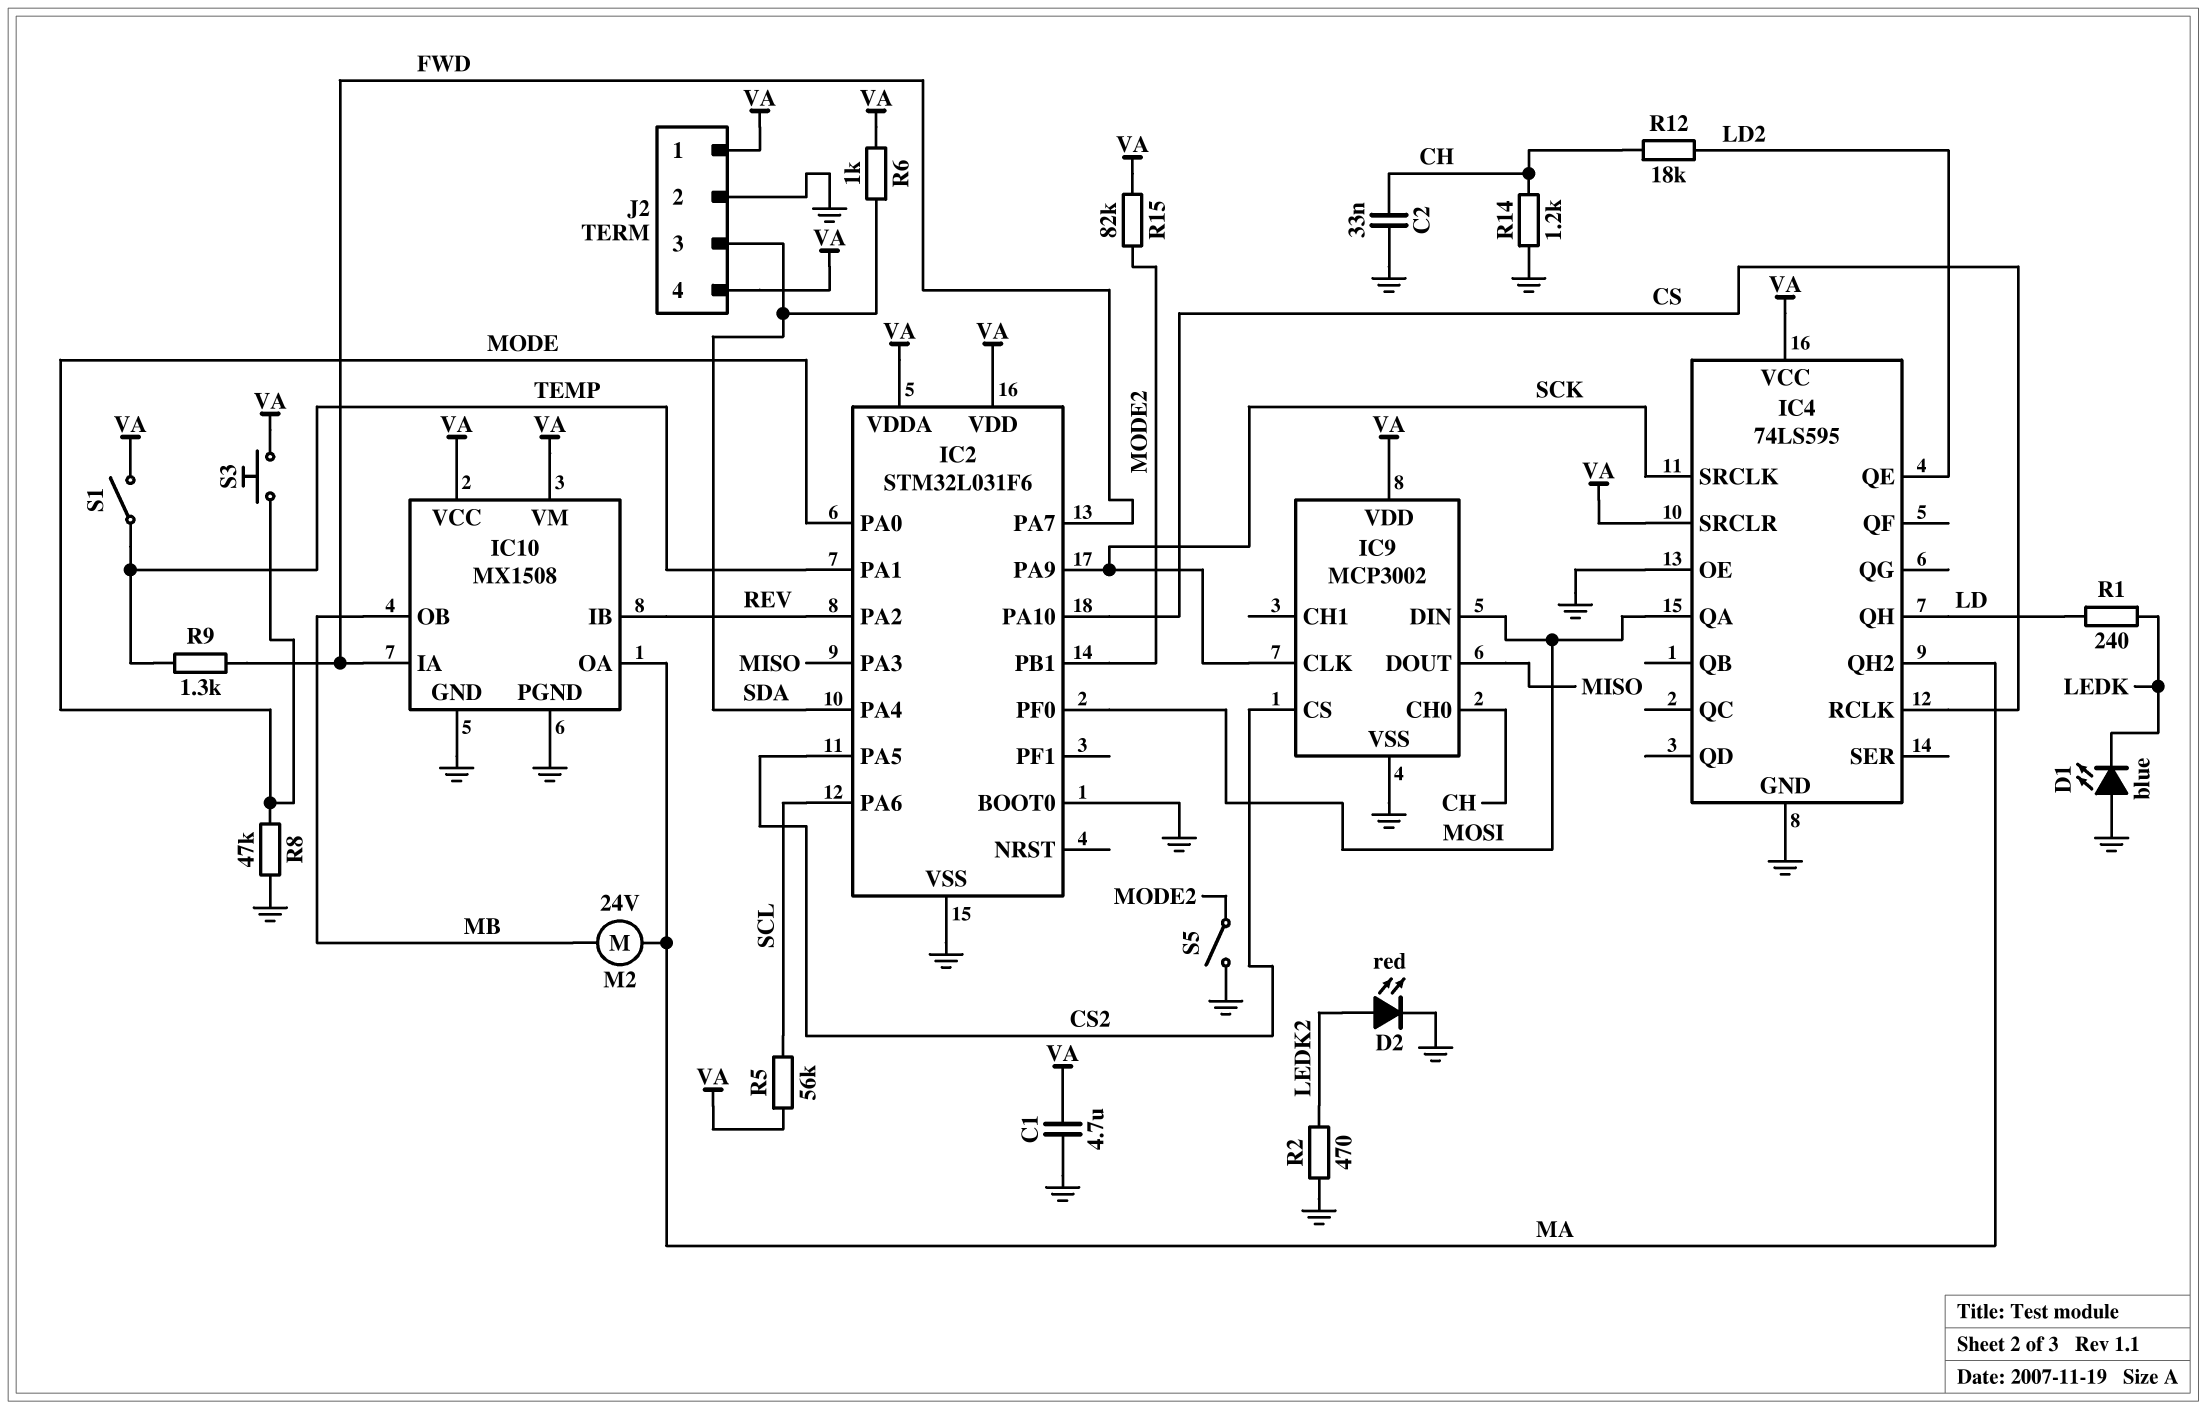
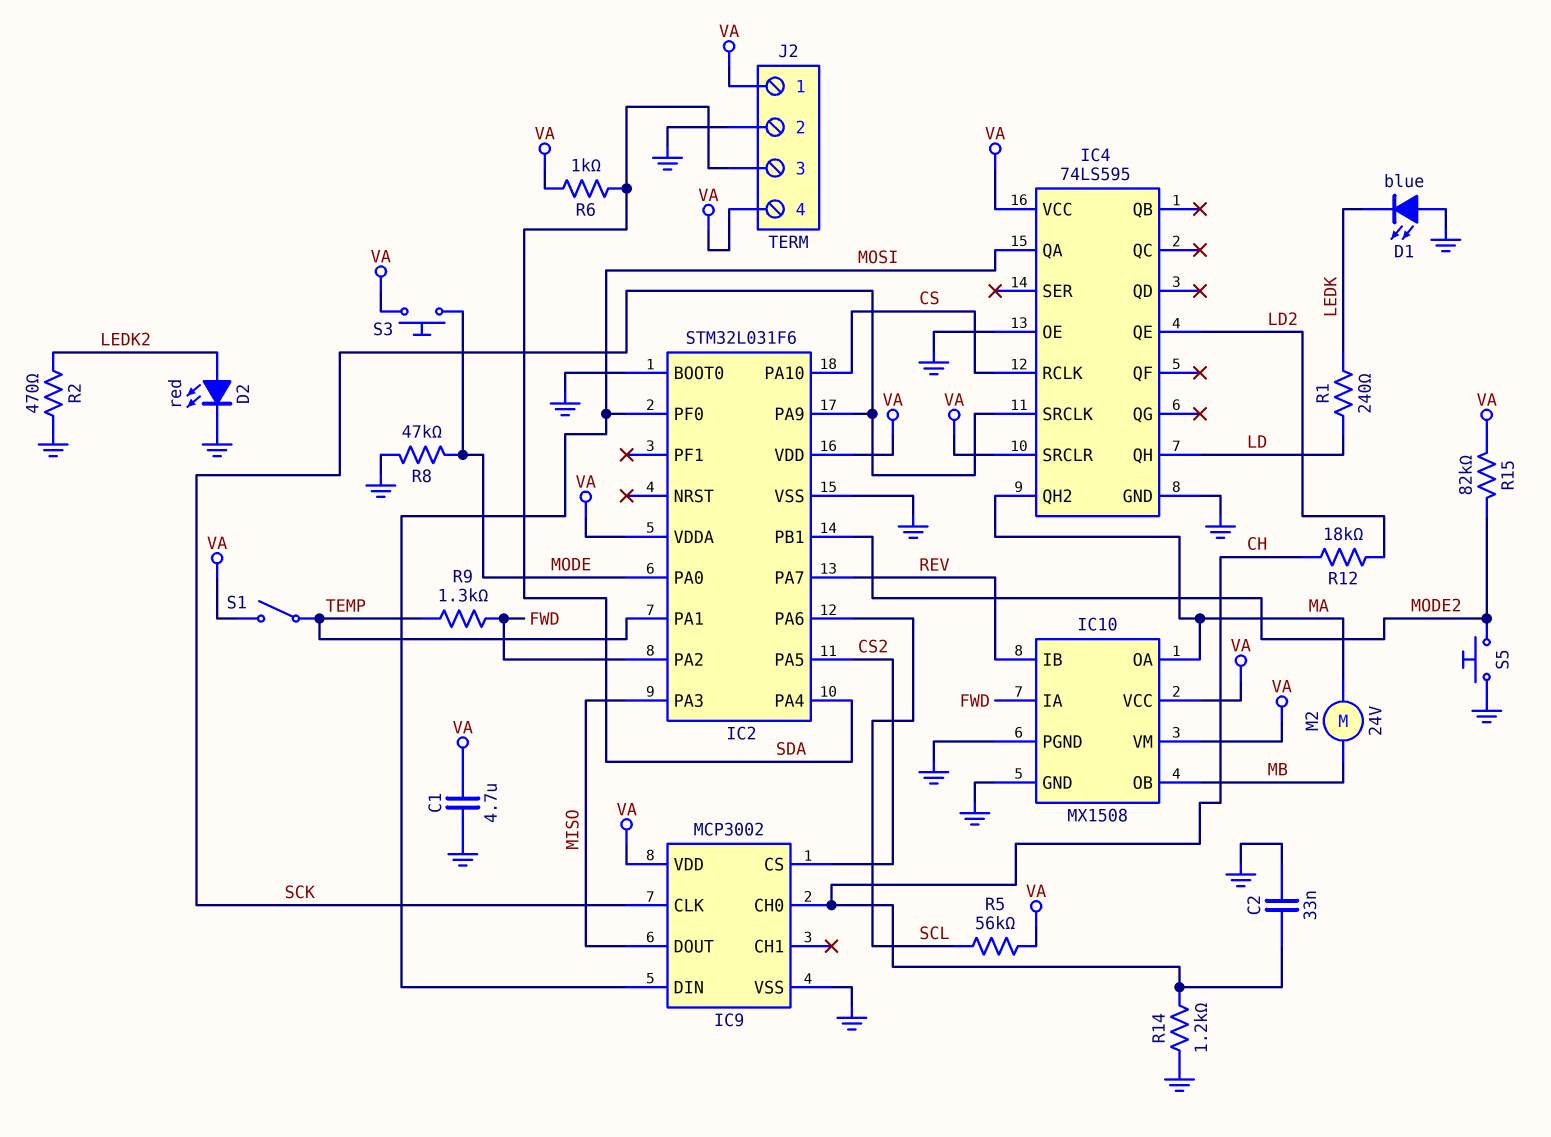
IC2 pin PA2: REV -> FWD
IC2 pin PA7: FWD -> REV
S5: switch (GND, MODE2) -> button (GND, MODE2)

